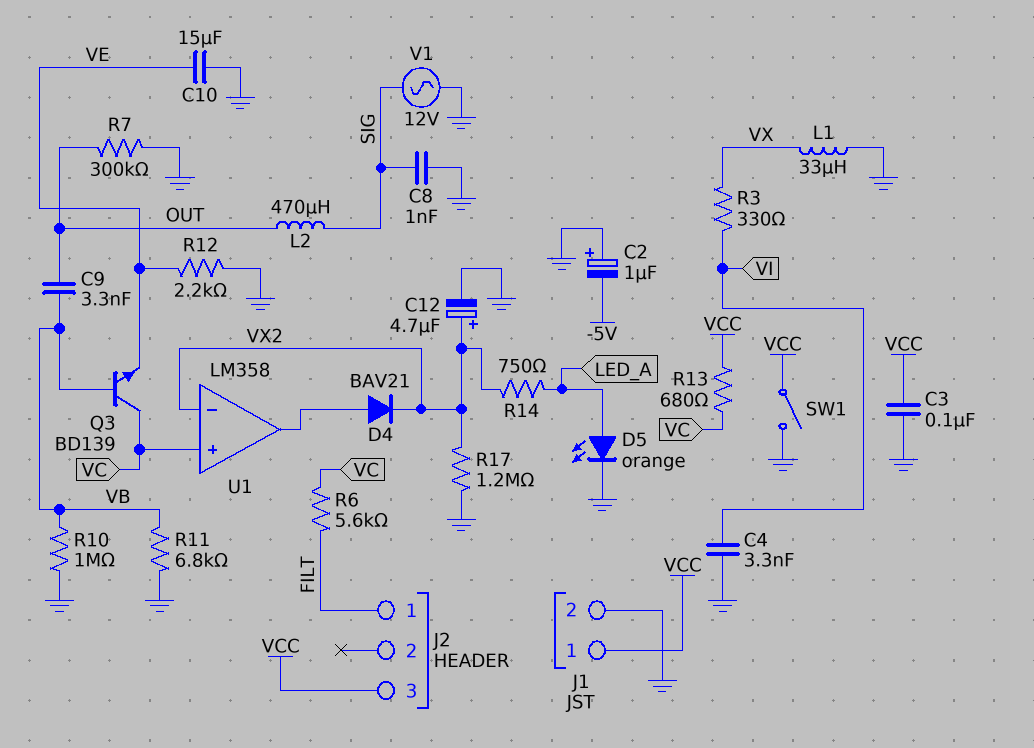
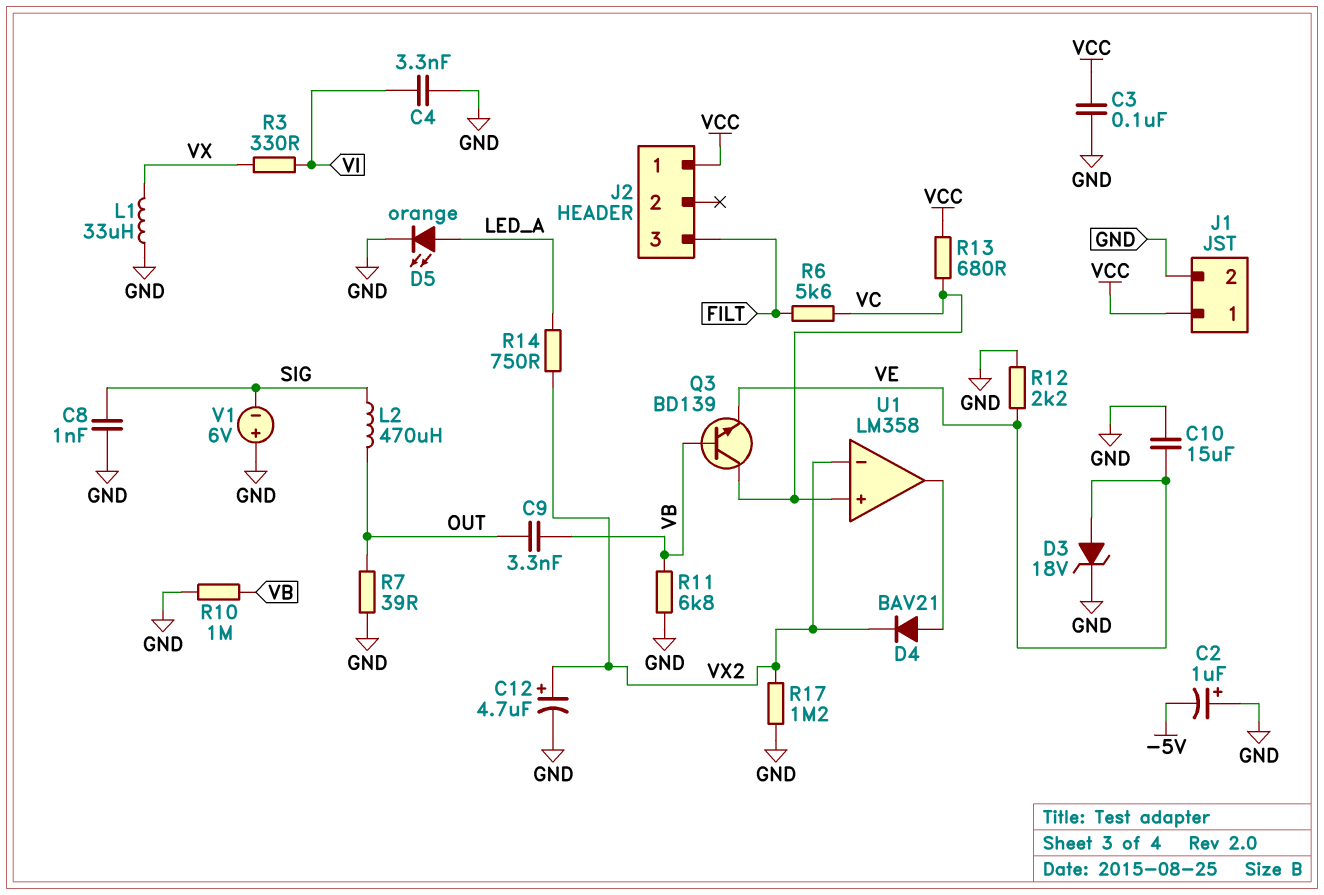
D3: none -> zener 18V (A VE, K GND)
J2 pin 1: FILT -> VCC
J2 pin 3: VCC -> FILT
R7: 300k (GND, OUT) -> 39 (GND, OUT)
SW1: switch (GND, VCC) -> none
V1: AC 12V (GND, SIG) -> 6V (plus GND, minus SIG)

